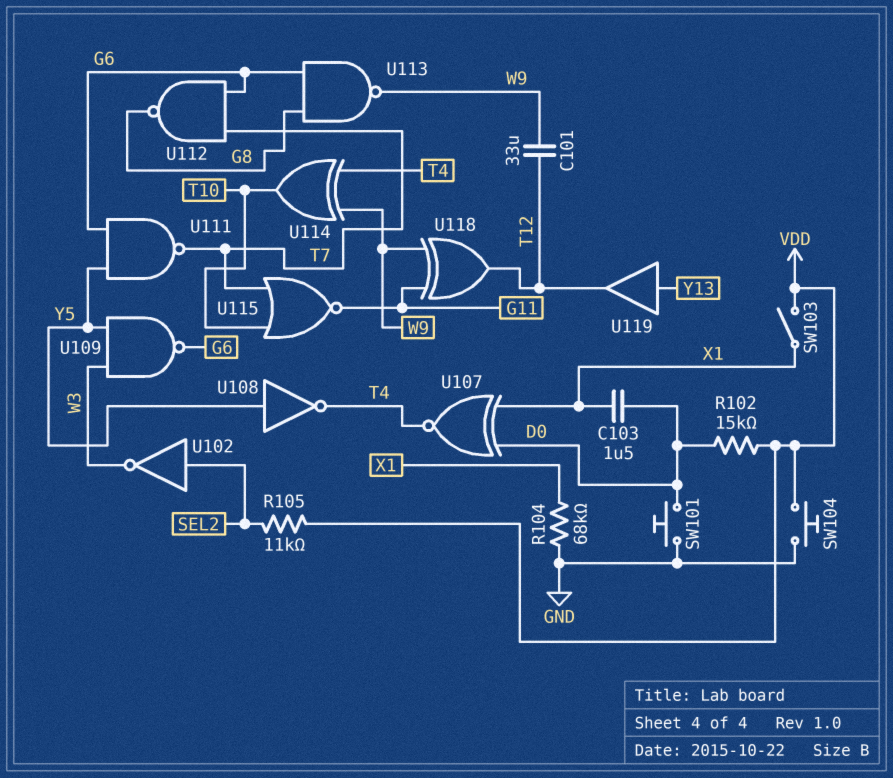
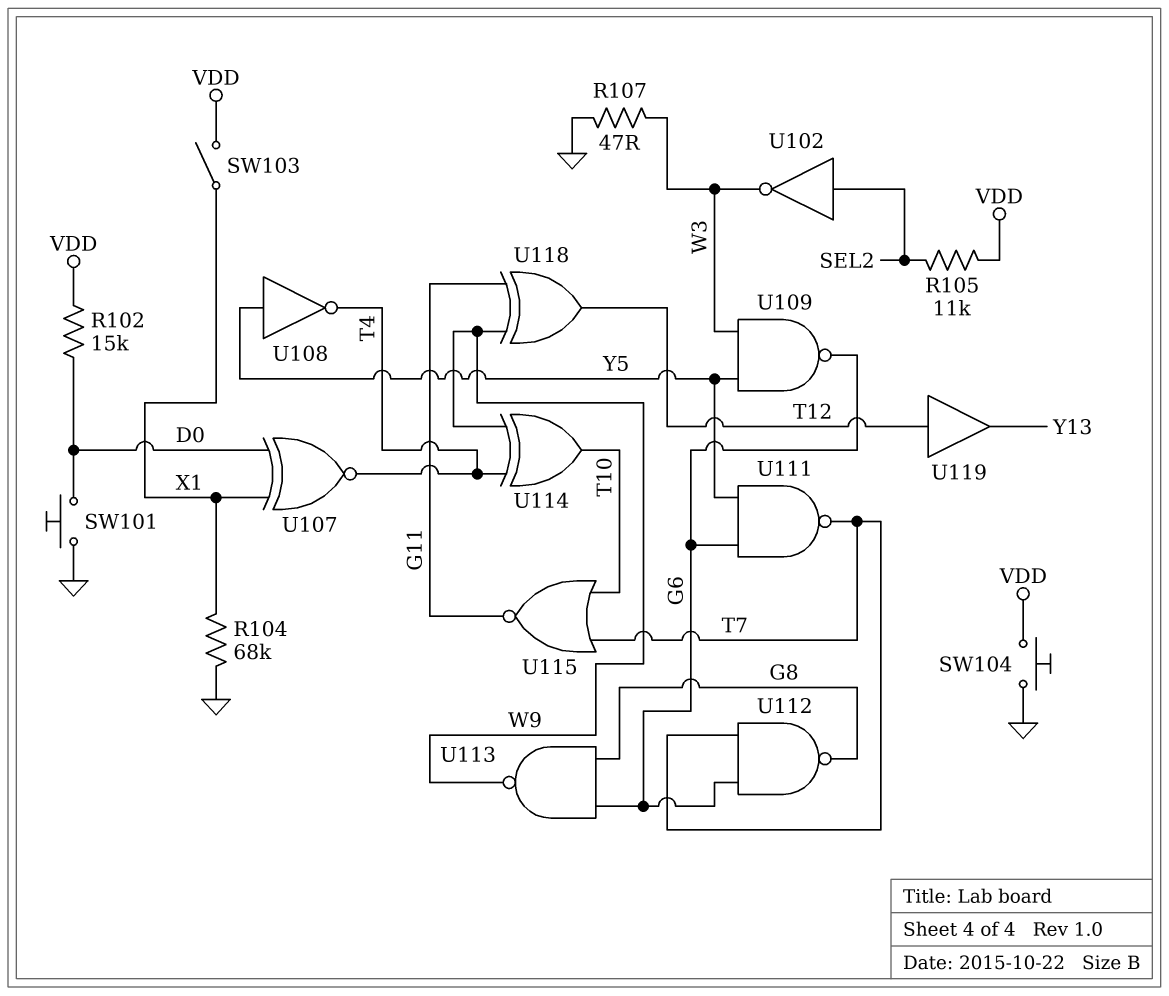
C101: 33uF (T12, W9) -> none
C103: 1.5uF (D0, X1) -> none
R107: none -> 47 (GND, W3)
U119: buffer (in Y13, out T12) -> buffer (in T12, out Y13)

